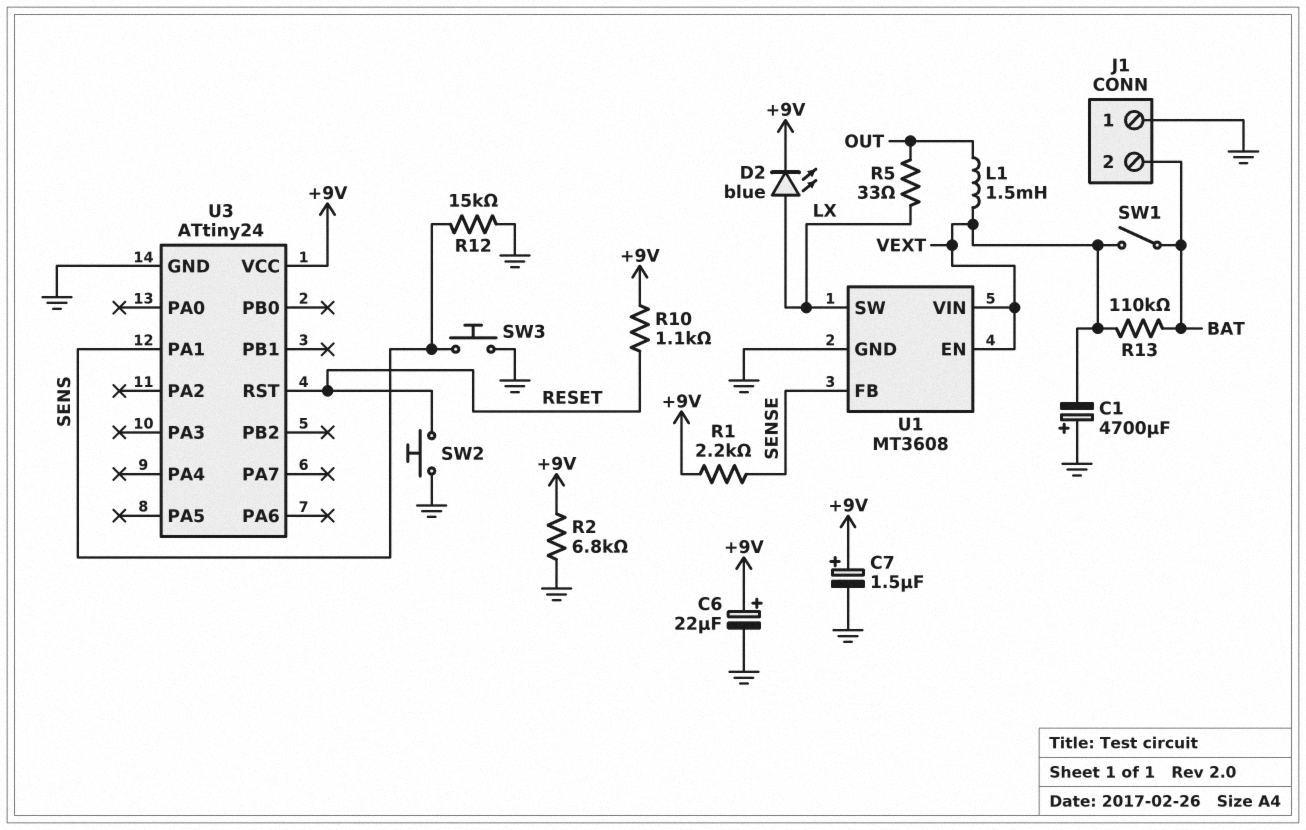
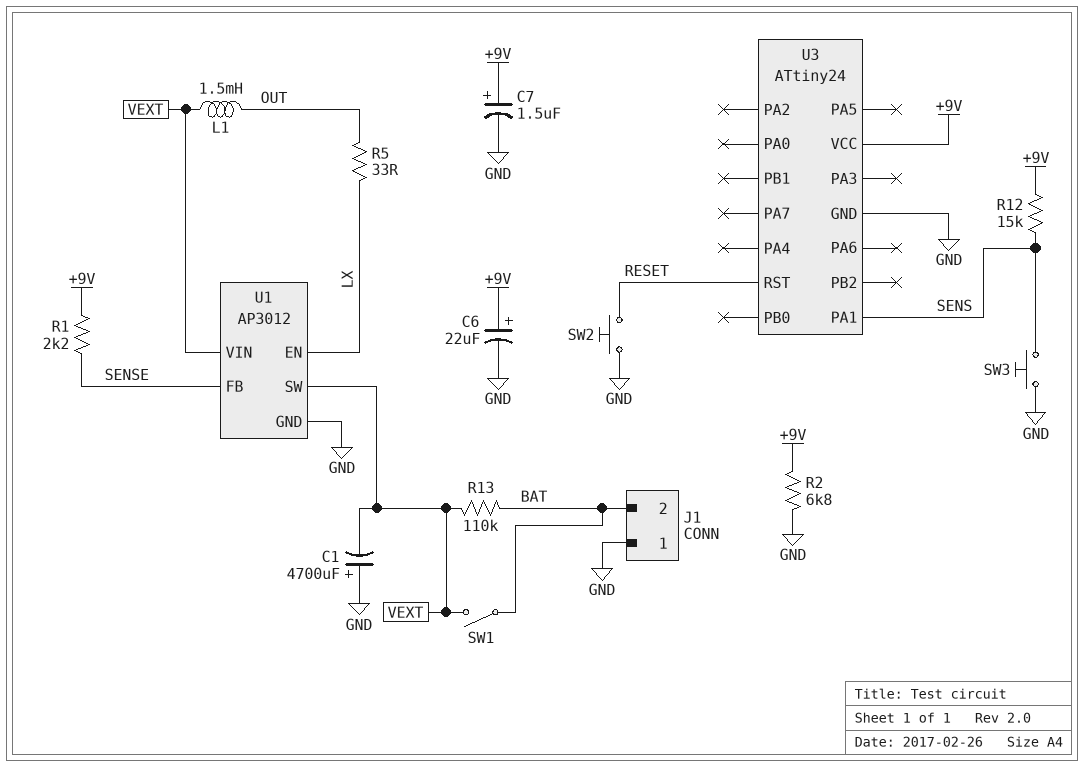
D2: LED blue (A LX, K +9V) -> none
R10: 1.1k (+9V, RESET) -> none
R12: 15k (GND, SENS) -> 15k (+9V, SENS)
U1: MT3608 -> AP3012
U1 pin EN: VEXT -> LX
U1 pin SW: LX -> VEXT

